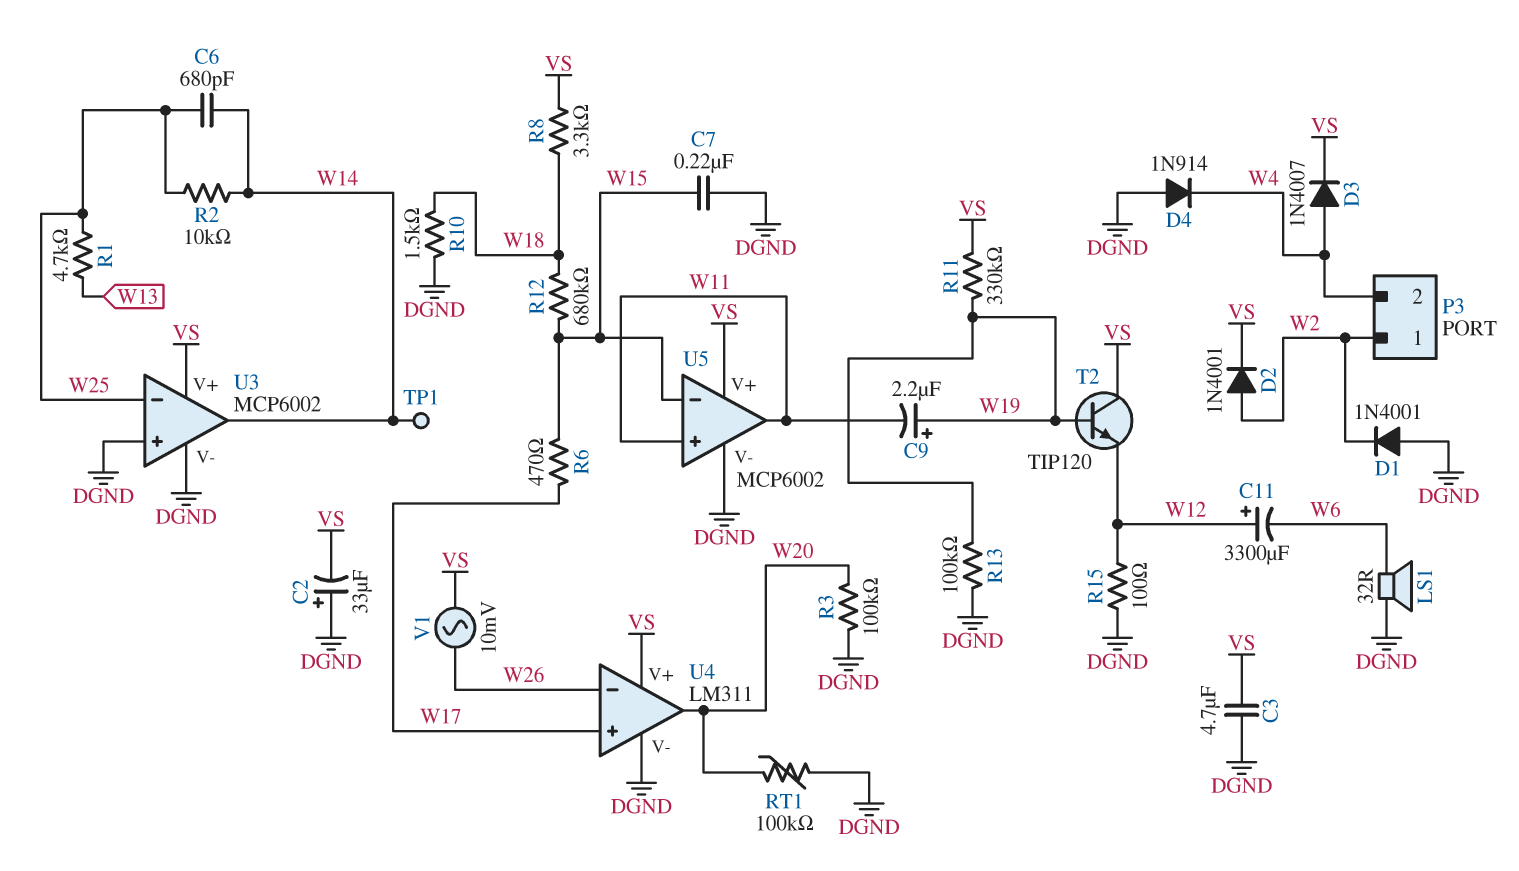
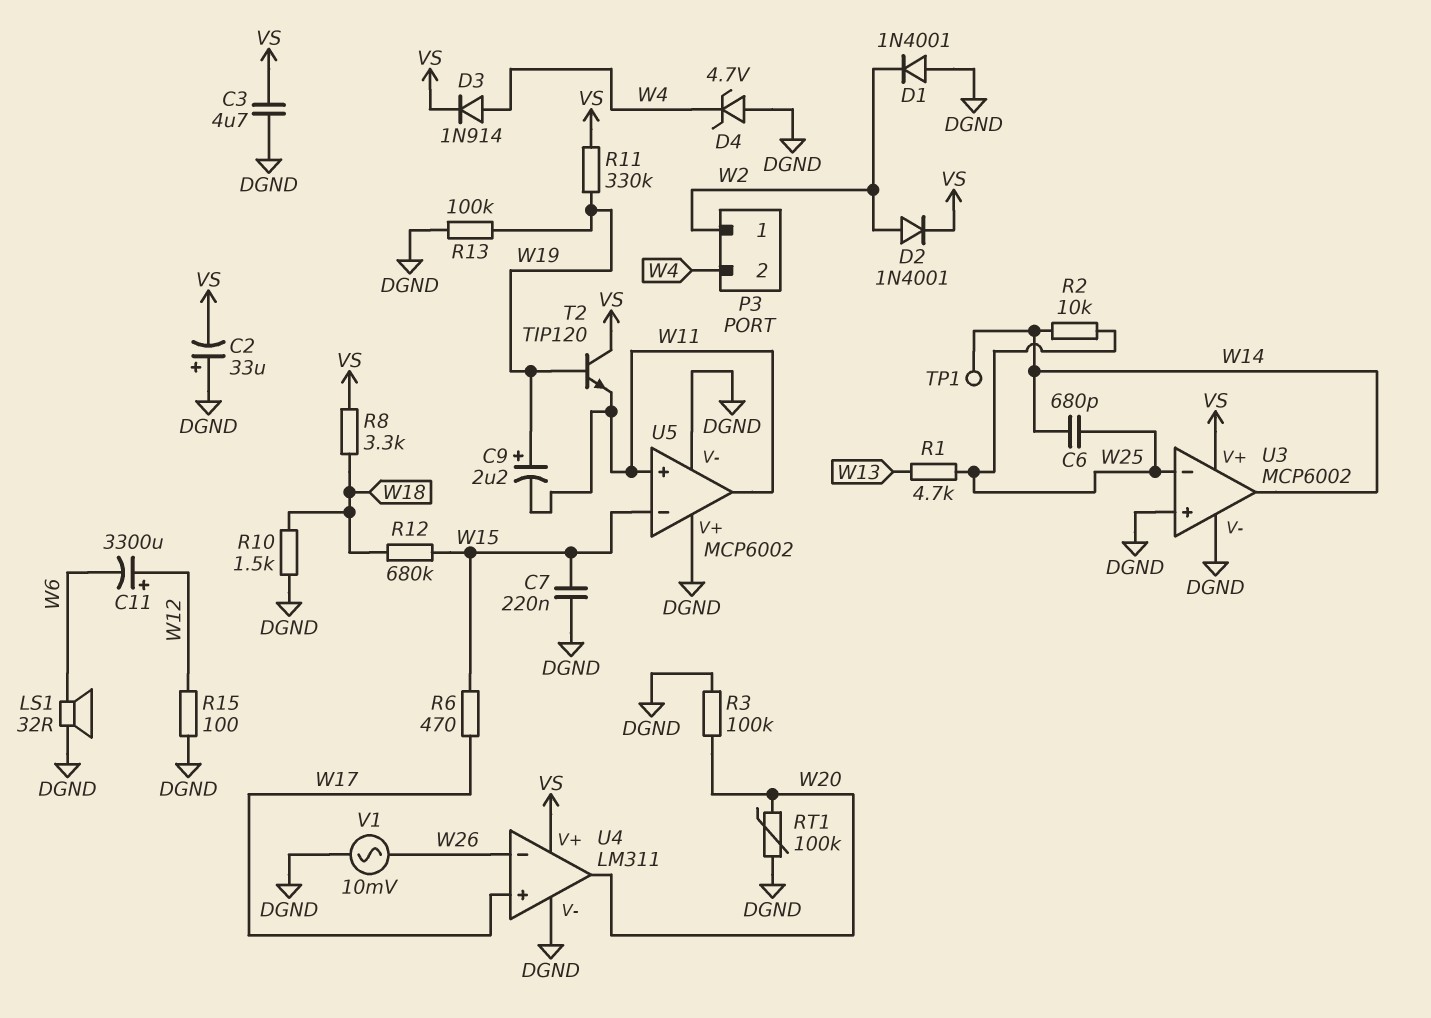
D3: diode 1N4007 (A W4, K VS) -> diode 1N914 (A W4, K VS)
D4: diode 1N914 (A DGND, K W4) -> zener 4.7V (A DGND, K W4)
T2: NPN TIP120 (B W19, C VS, E W12) -> NPN TIP120 (B W19, C VS, E W11)
U5 pin V+: VS -> DGND
V1: AC 10mV (VS, W26) -> AC 10mV (DGND, W26)

